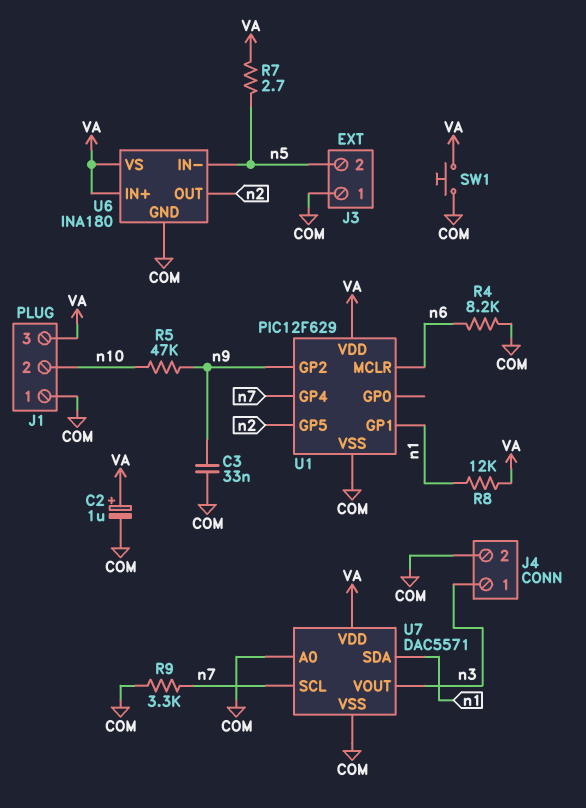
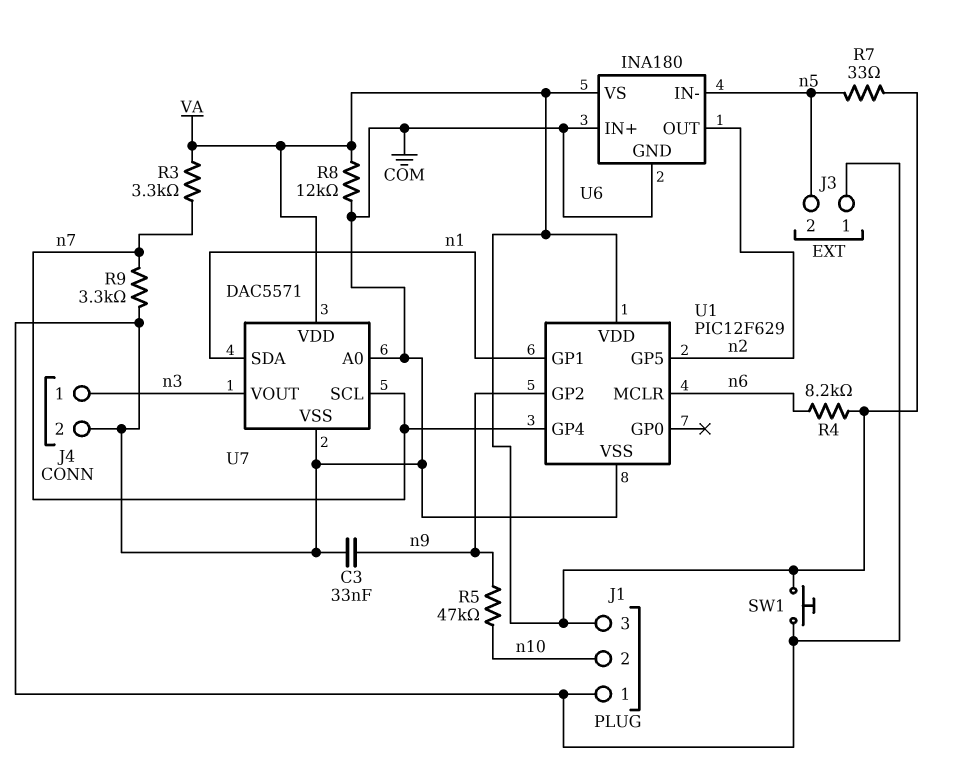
C2: 1uF (plus VA, minus COM) -> none
R3: none -> 3.3k (VA, n7)
R4: 8.2k (COM, n6) -> 8.2k (VA, n6)
R7: 2.7 (VA, n5) -> 33 (VA, n5)
R8: 12k (VA, n1) -> 12k (COM, VA)
U6 pin IN+: VA -> COM

